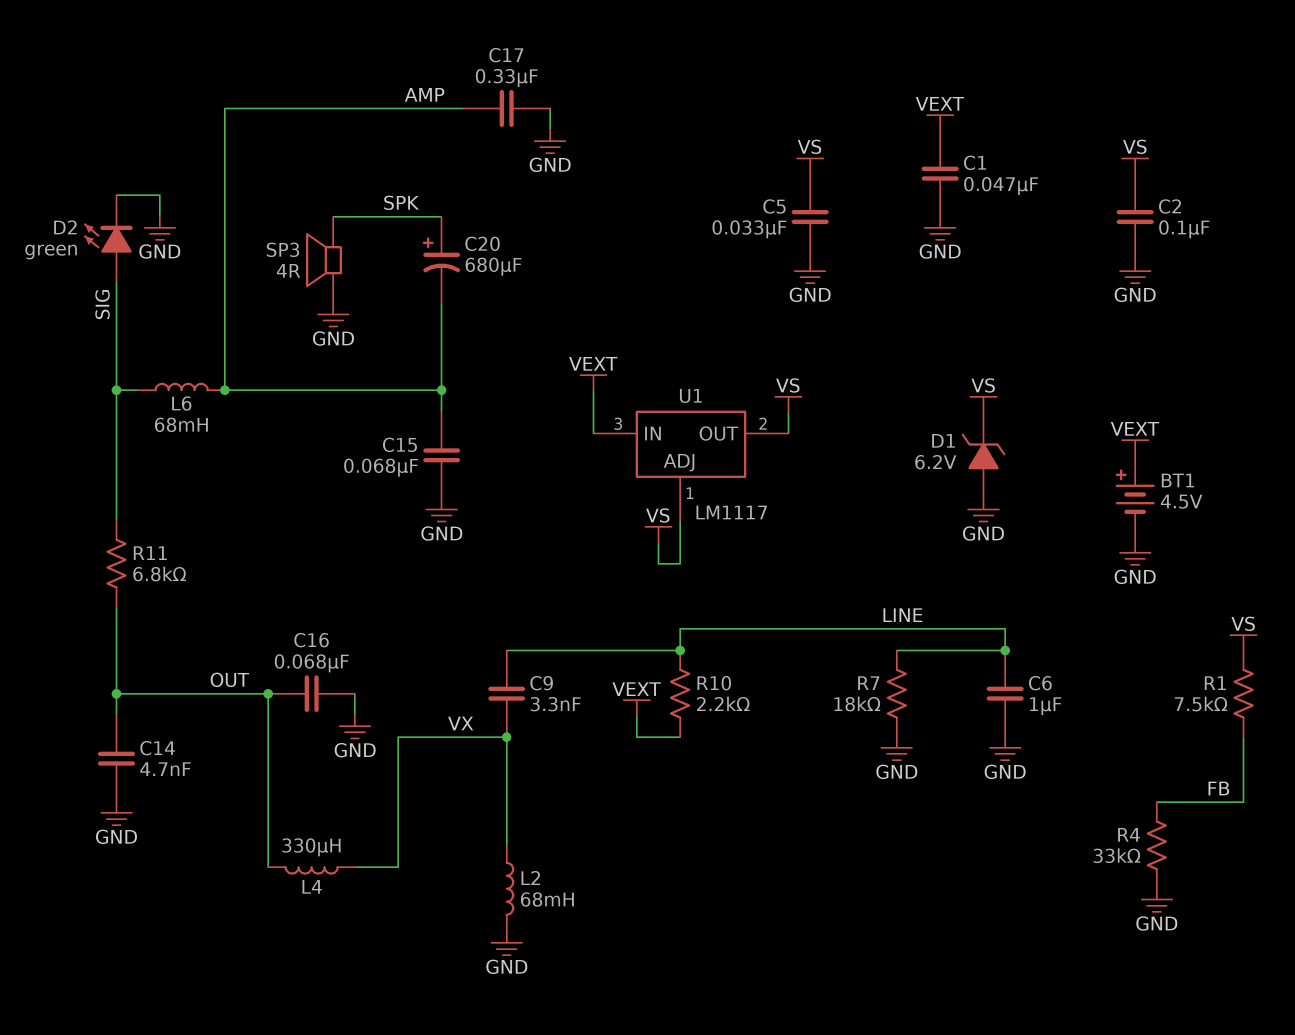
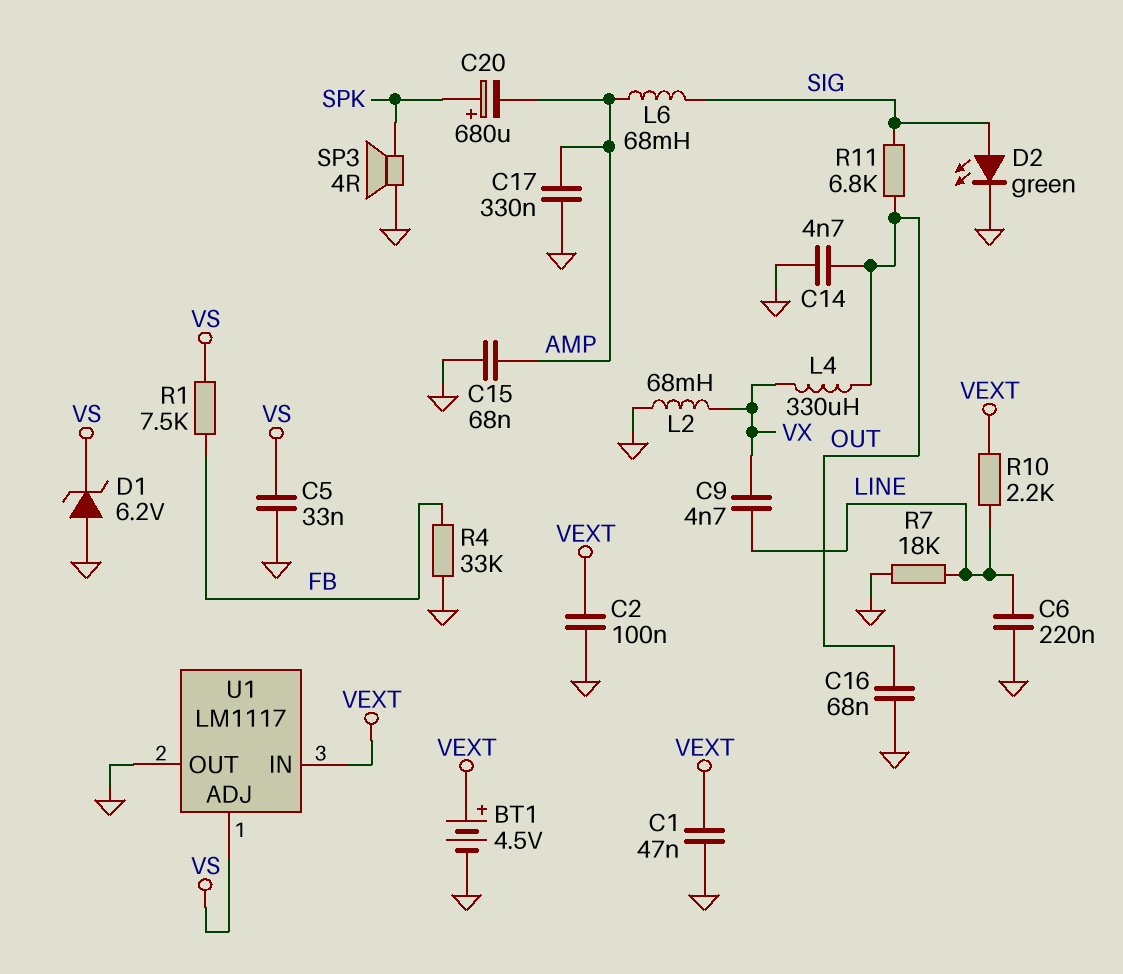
C2: 100nF (GND, VS) -> 100nF (GND, VEXT)
C6: 1uF (GND, LINE) -> 220nF (GND, LINE)
C9: 3.3nF (LINE, VX) -> 4.7nF (LINE, VX)
U1 pin OUT: VS -> GND

